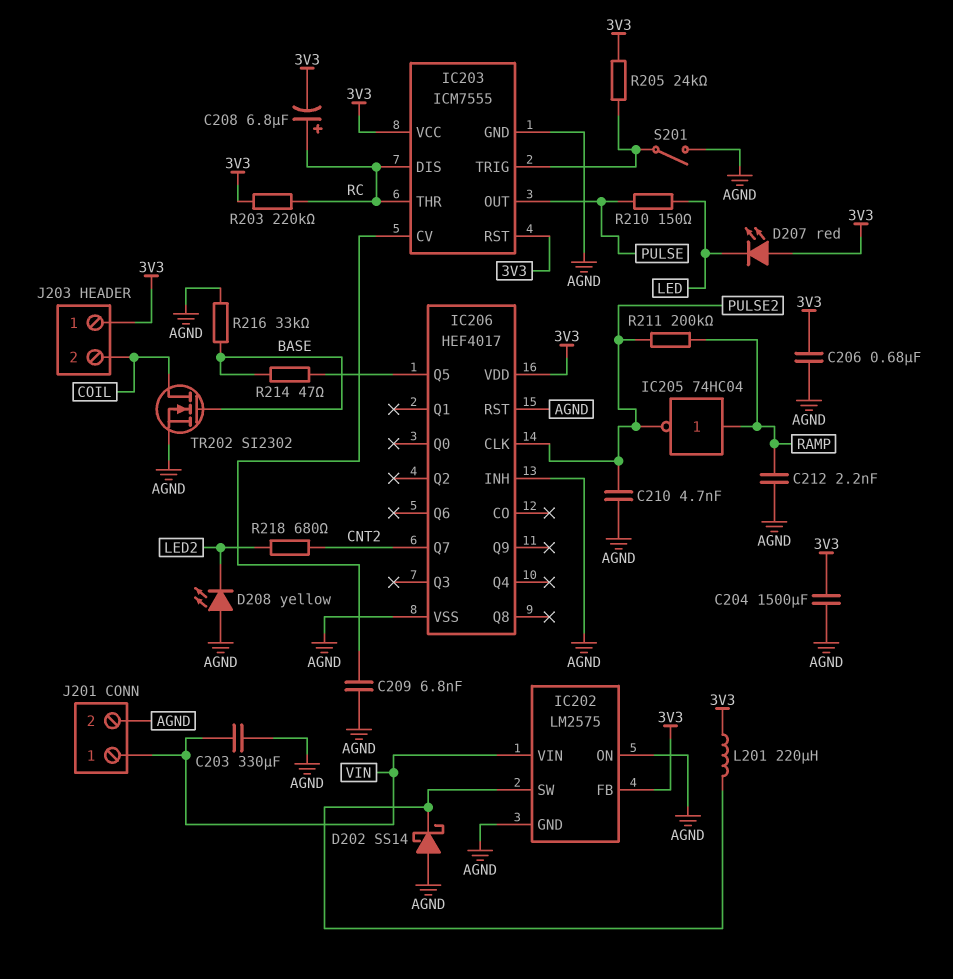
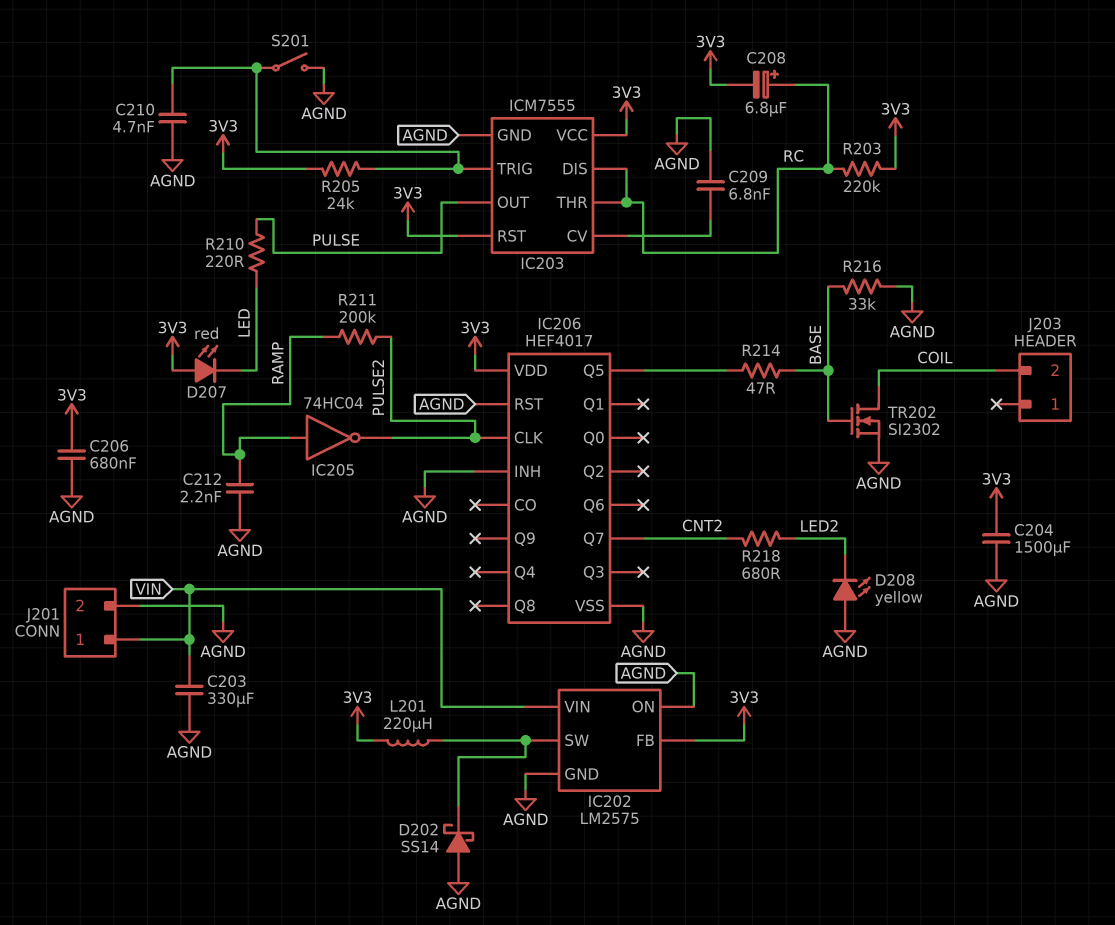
C210: 4.7nF (AGND, PULSE2) -> 4.7nF (AGND, IC203/TRIG)
J203 pin 1: 3V3 -> none
R210: 150 (LED, PULSE) -> 220 (LED, PULSE)

